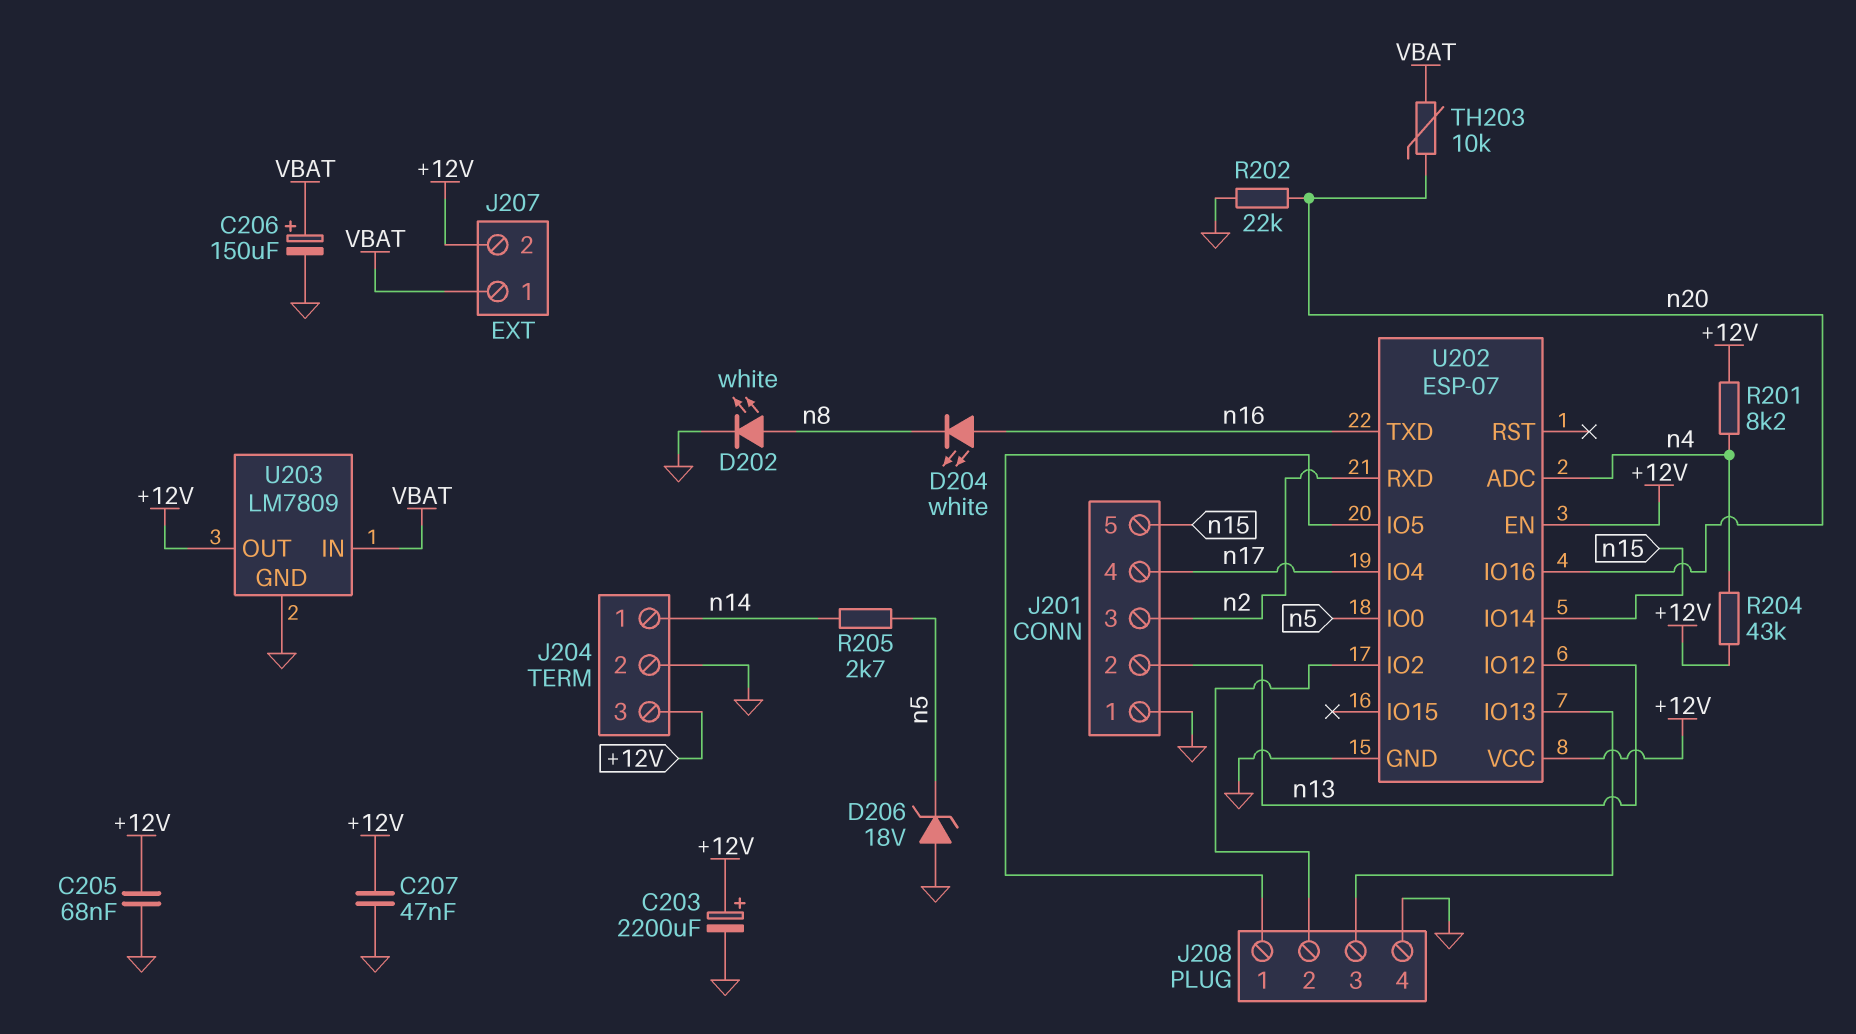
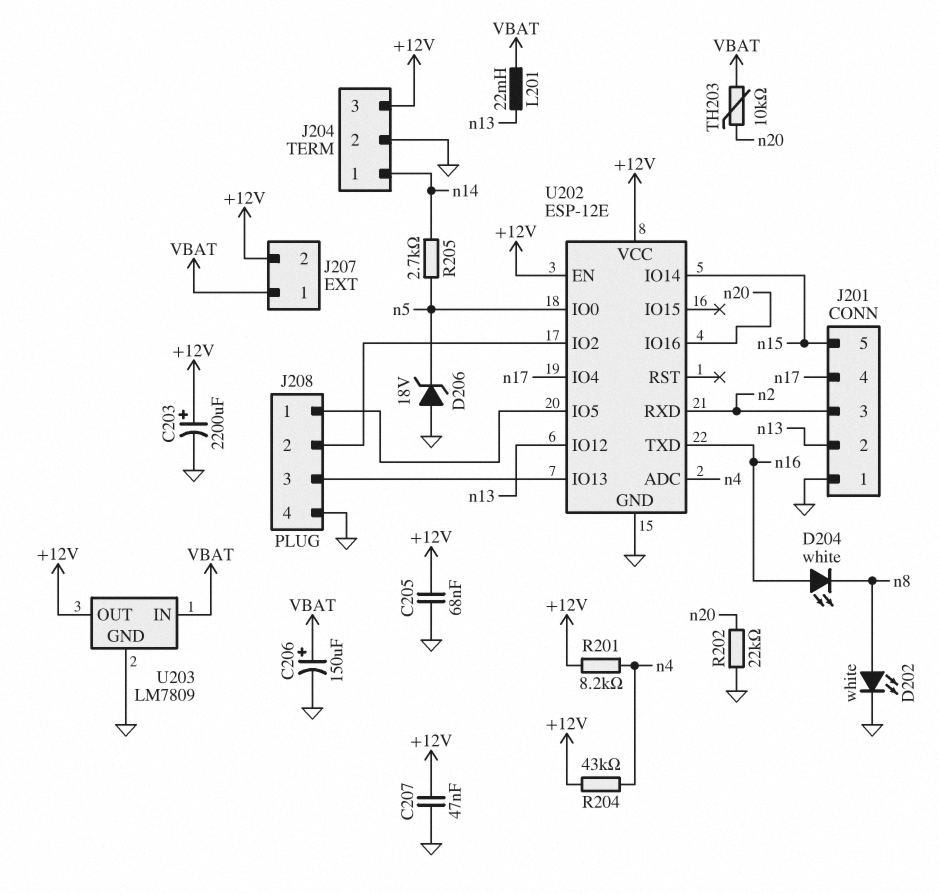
L201: none -> 22mH (VBAT, n13)
U202: ESP-07 -> ESP-12E

